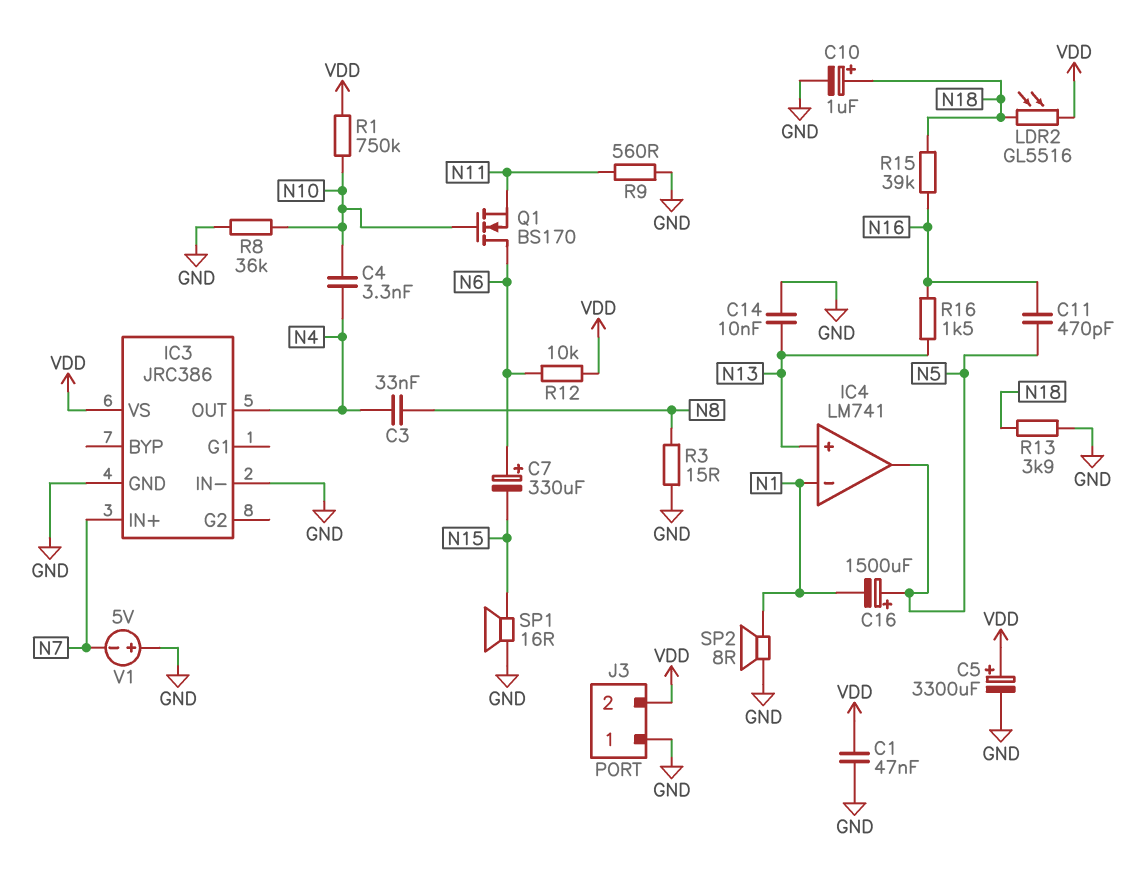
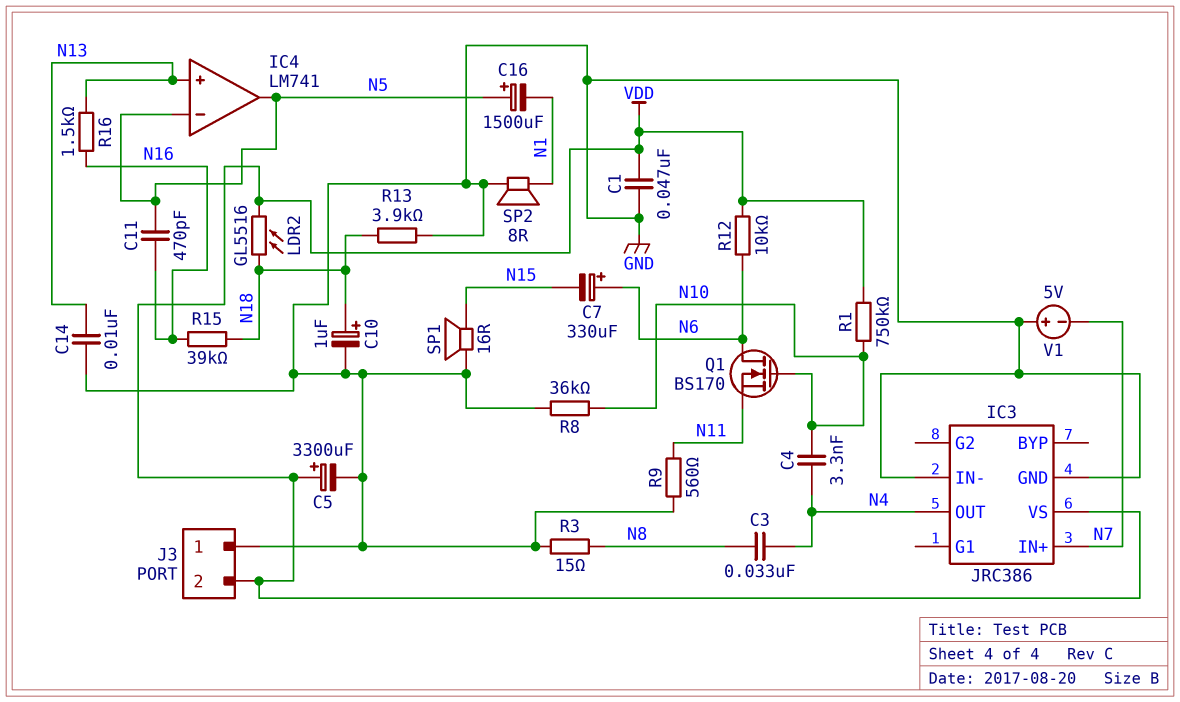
IC4 pin in-: N1 -> N5

